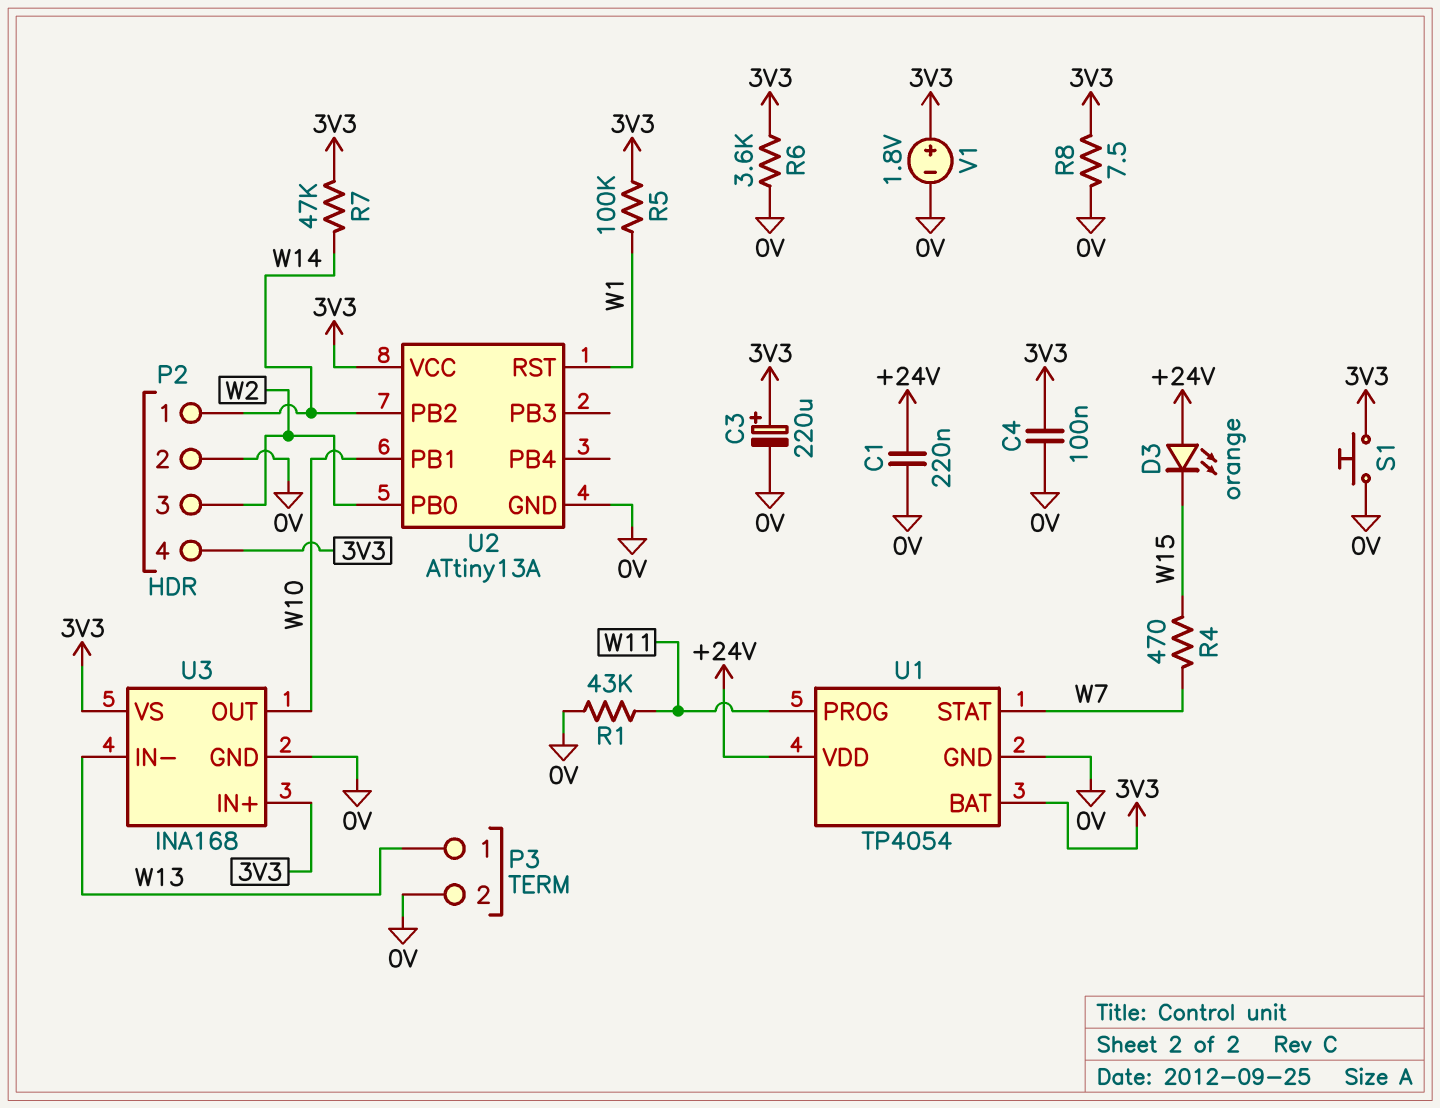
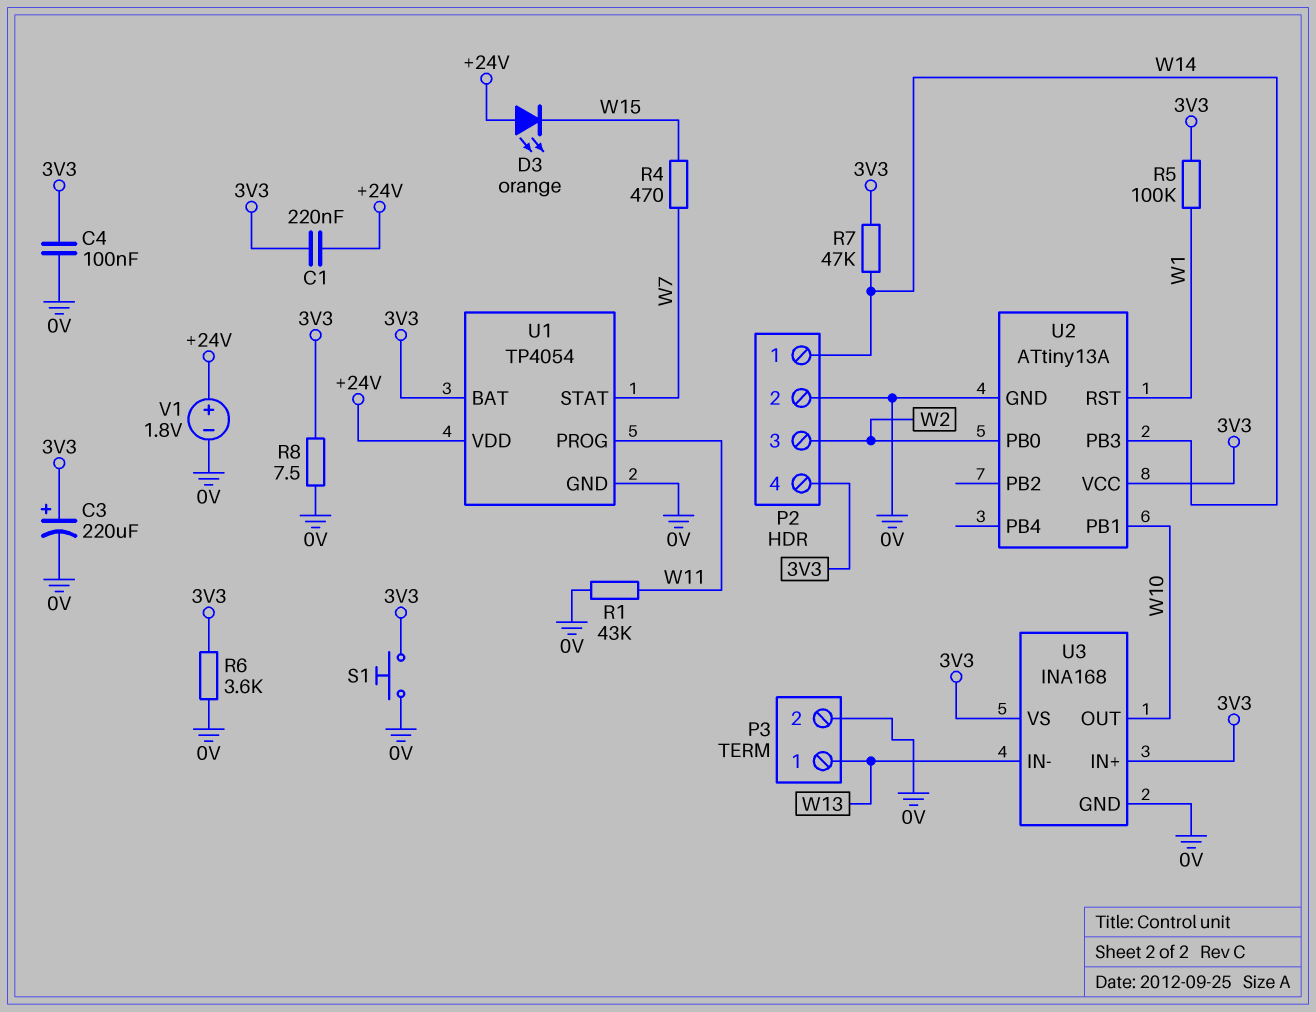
C1: 220nF (+24V, 0V) -> 220nF (+24V, 3V3)
U2 pin PB2: W14 -> none
U2 pin PB3: none -> W14
V1: 1.8V (plus 3V3, minus 0V) -> 1.8V (plus +24V, minus 0V)

